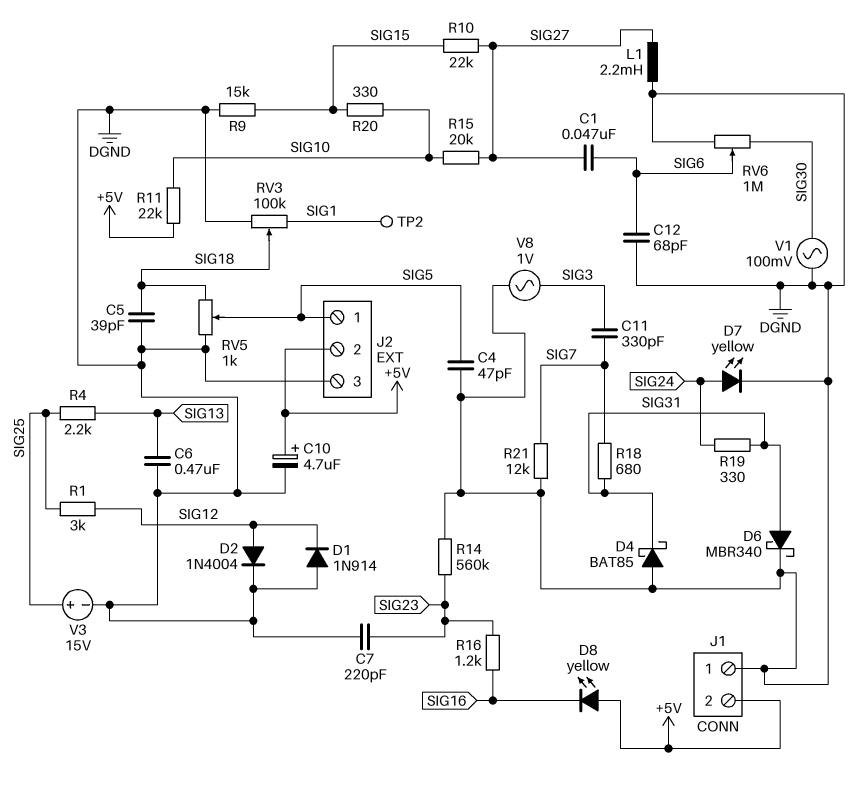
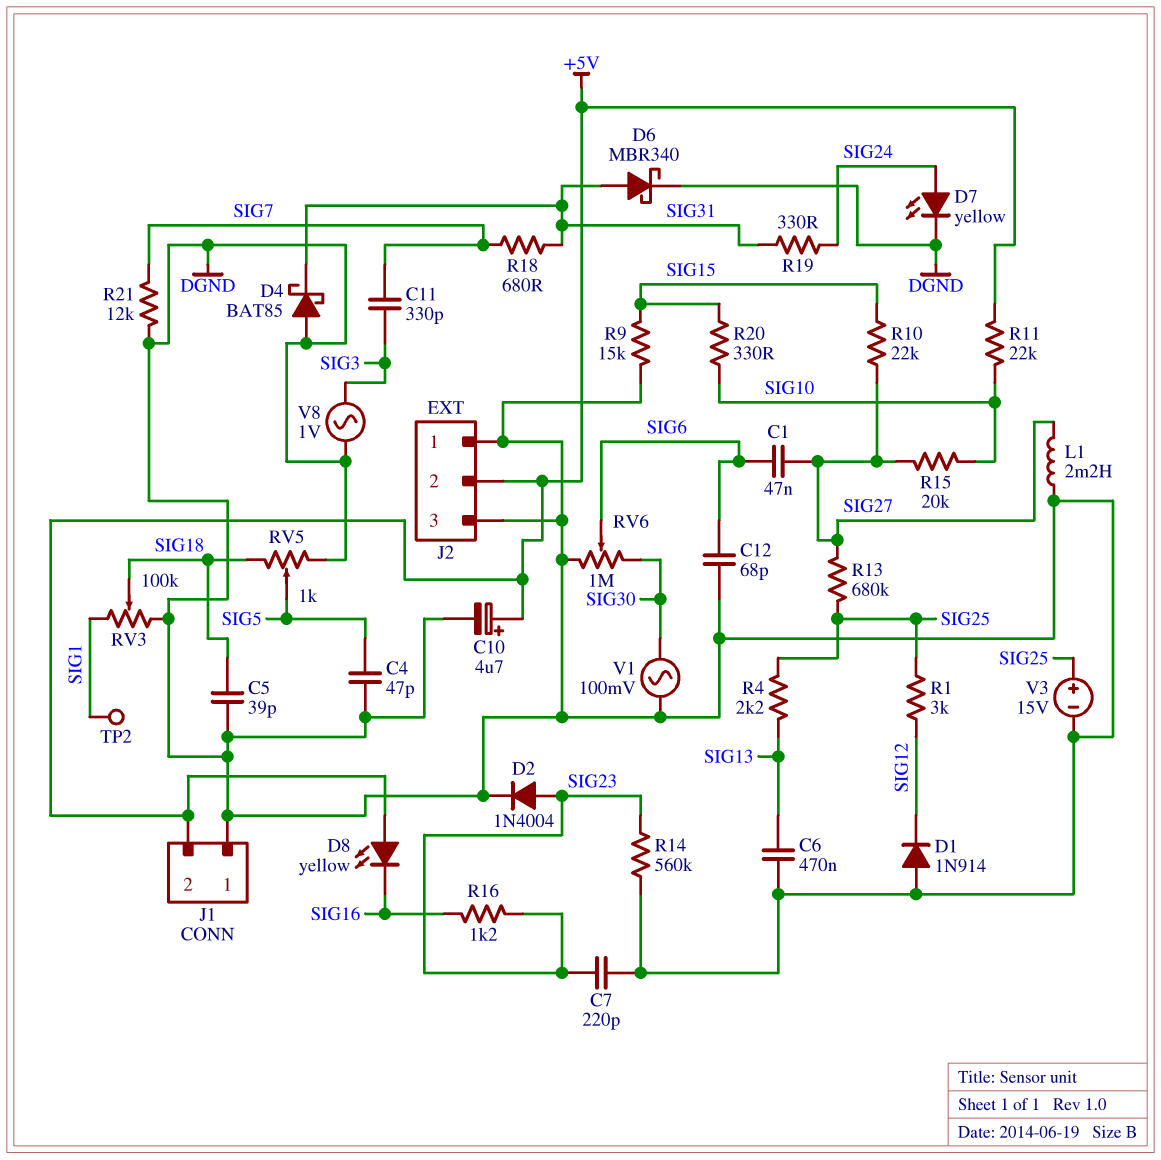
D2: diode 1N4004 (A SIG12, K DGND) -> diode 1N4004 (A SIG23, K DGND)
J2 pin 1: SIG5 -> DGND
R13: none -> 680k (SIG25, SIG27)

